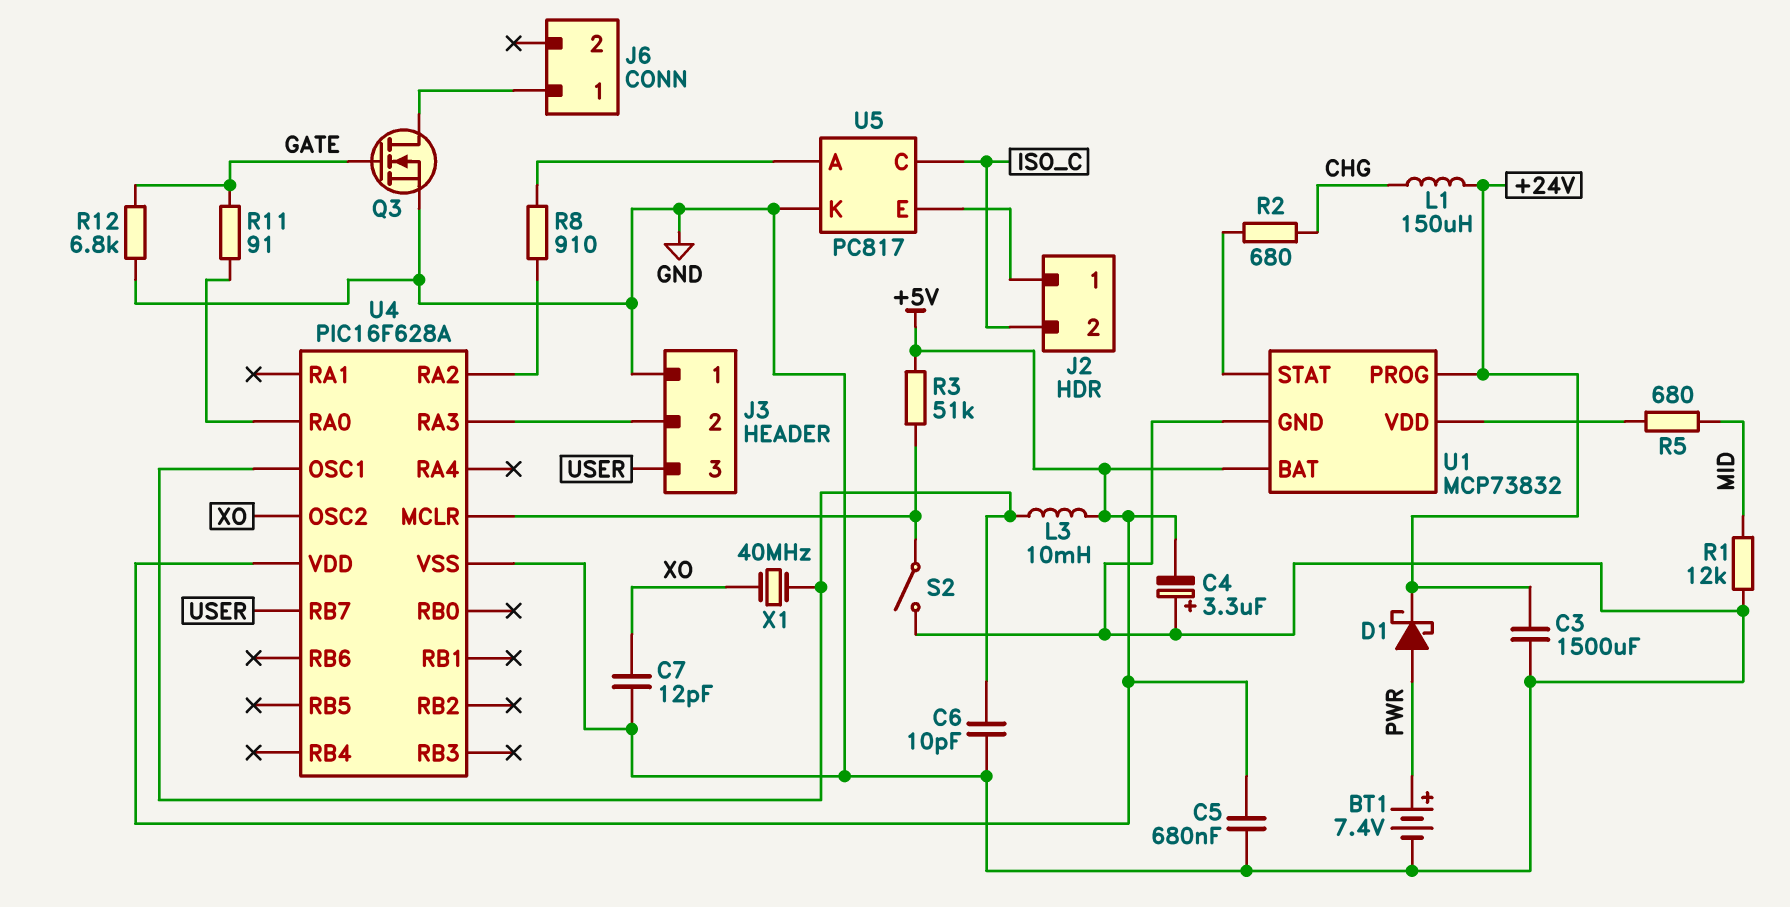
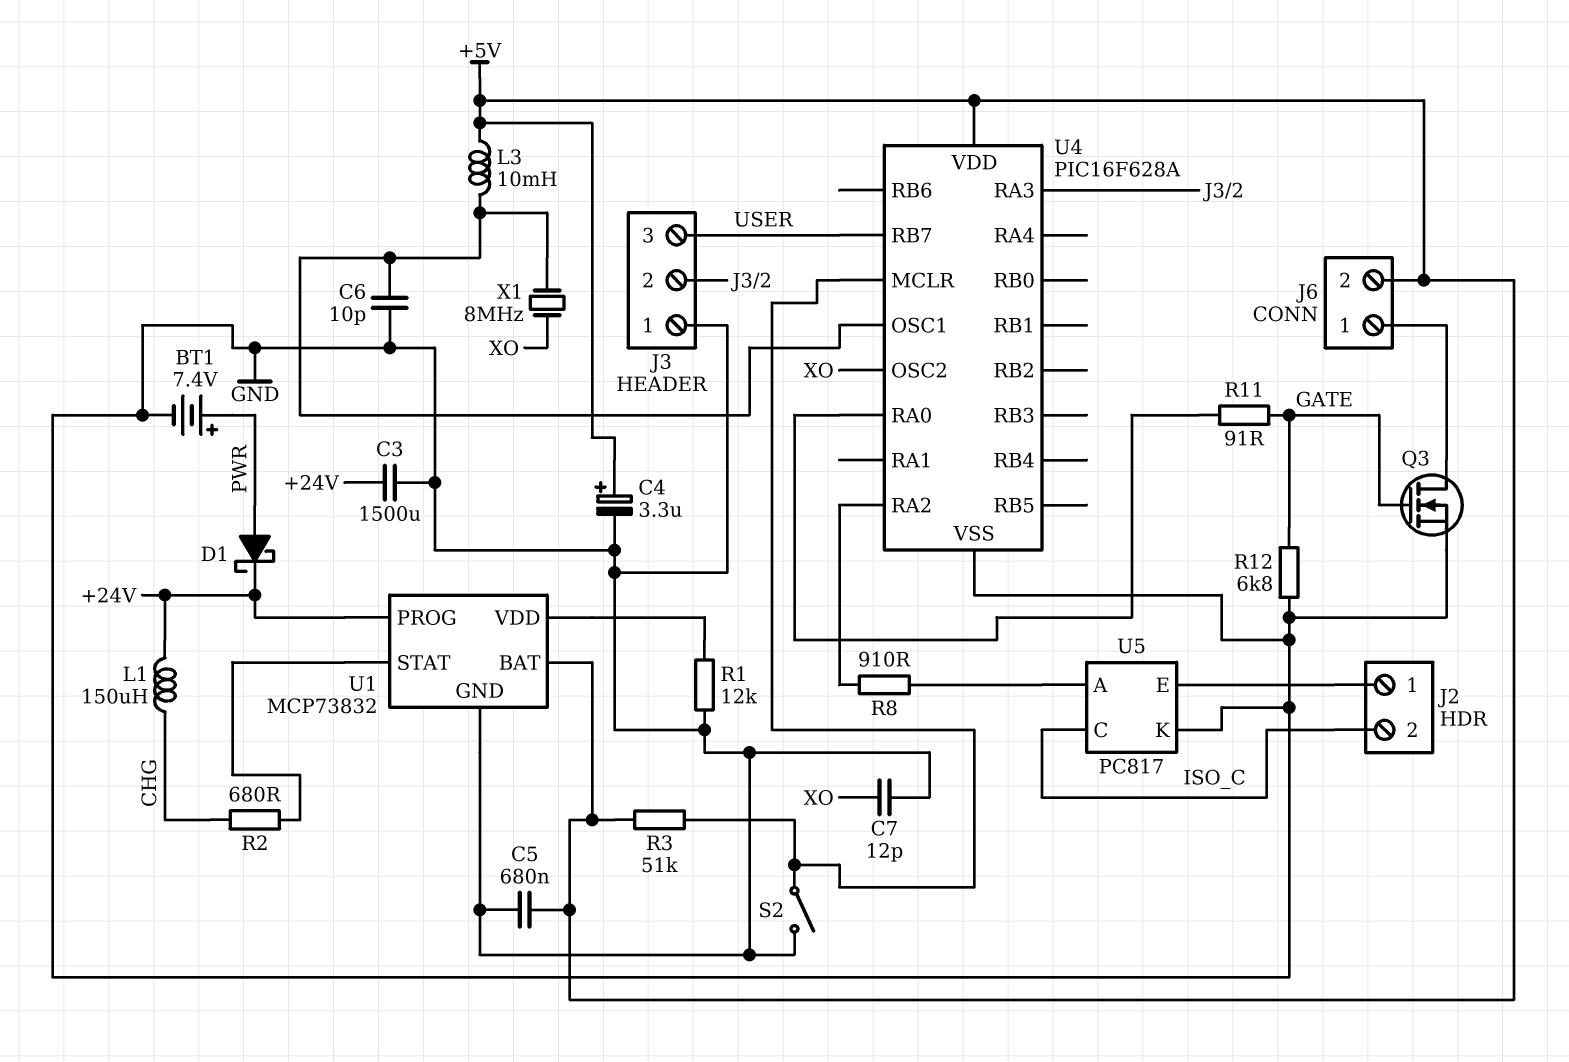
C4: 3.3uF (plus GND, minus +5V) -> 3.3uF (plus +5V, minus GND)
J6 pin 2: none -> +5V
R1: 12k (GND, MID) -> 12k (GND, U1/VDD)
R5: 680 (MID, U1/VDD) -> none
X1: 40MHz (U4/OSC1, XO) -> 8MHz (U4/OSC1, XO)

